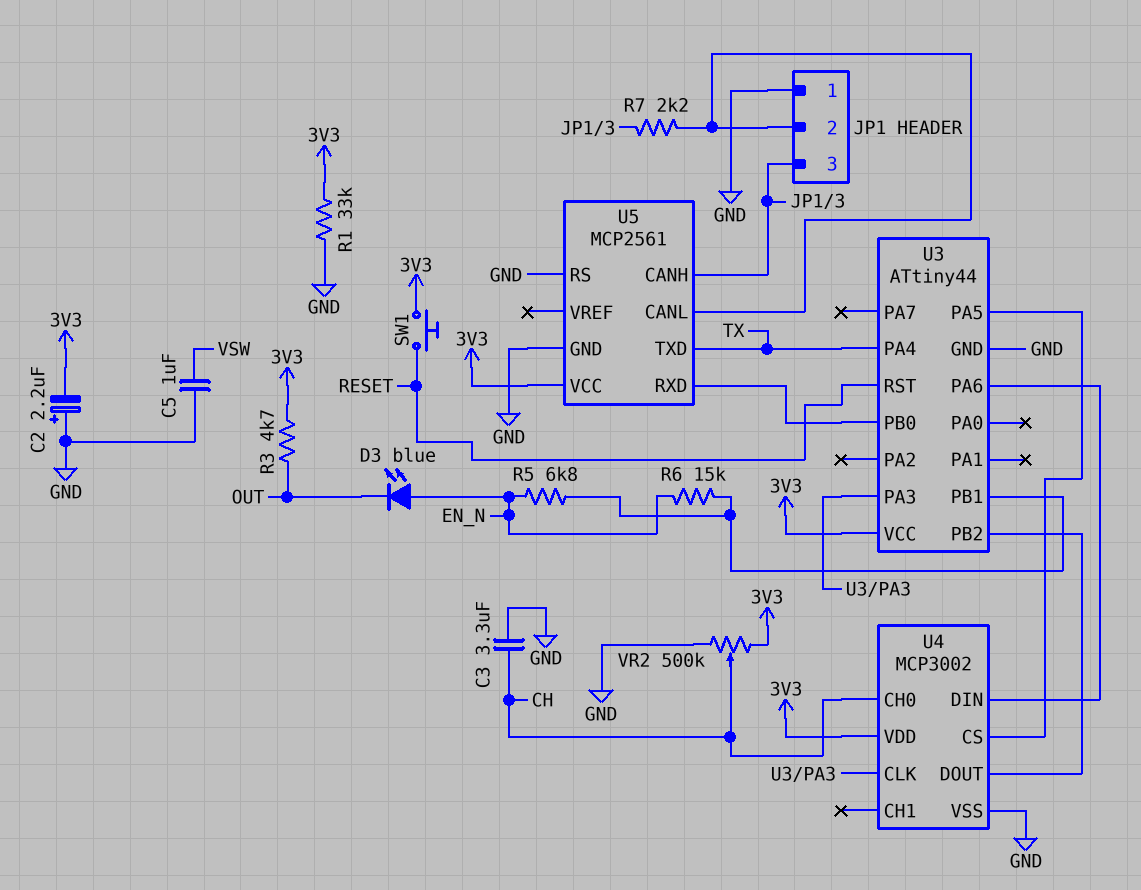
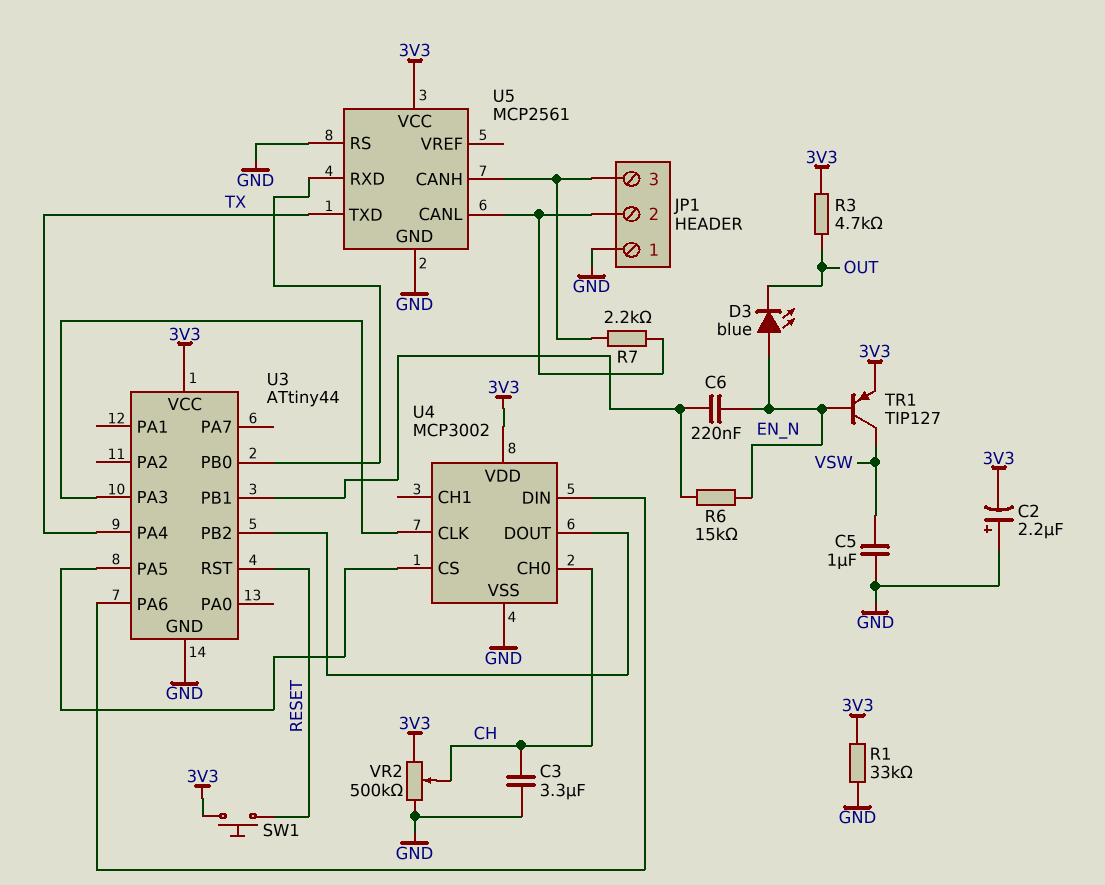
C6: none -> 220nF (EN_N, U3/PB1)
R5: 6.8k (EN_N, U3/PB1) -> none
TR1: none -> PNP TIP127 (B EN_N, C VSW, E 3V3)

